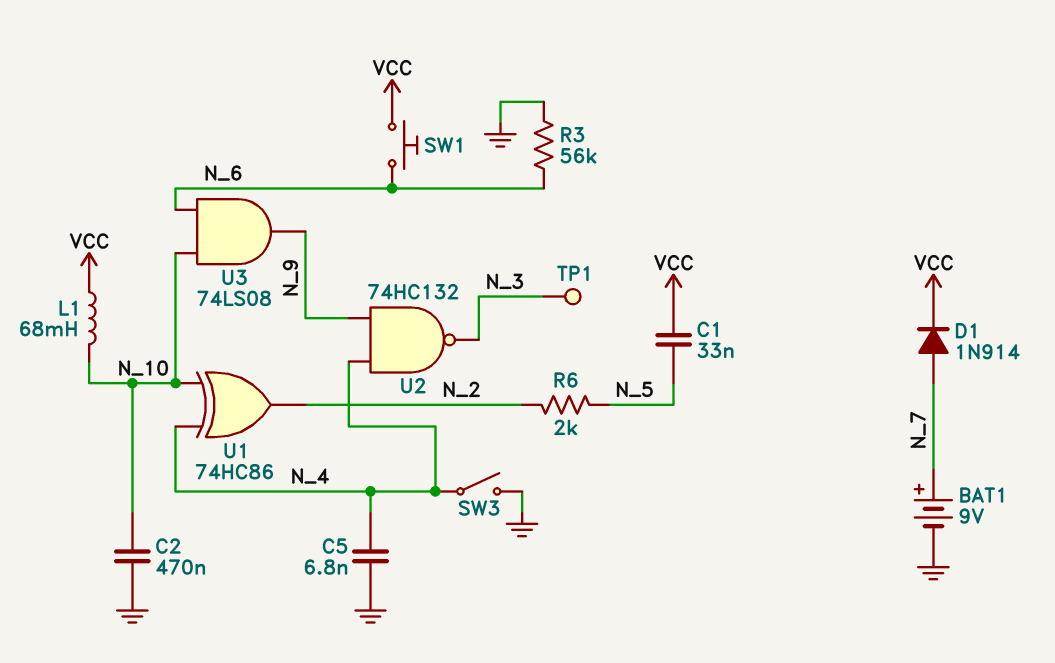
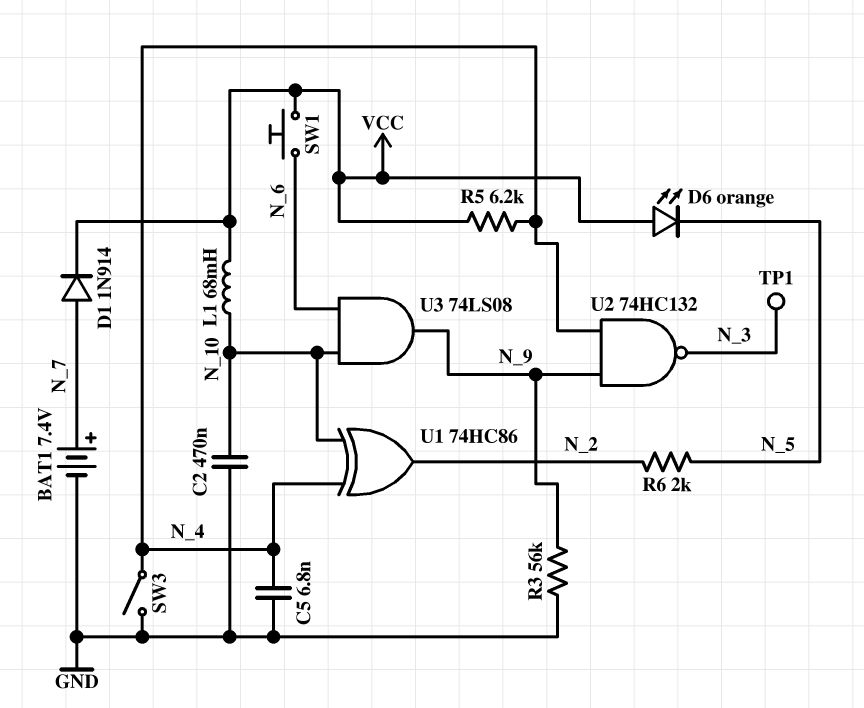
BAT1: 9V (plus N_7, minus GND) -> 7.4V (plus N_7, minus GND)
C1: 33nF (N_5, VCC) -> none
D6: none -> LED orange (A VCC, K N_5)
R3: 56k (GND, N_6) -> 56k (GND, N_9)
R5: none -> 6.2k (N_4, VCC)

